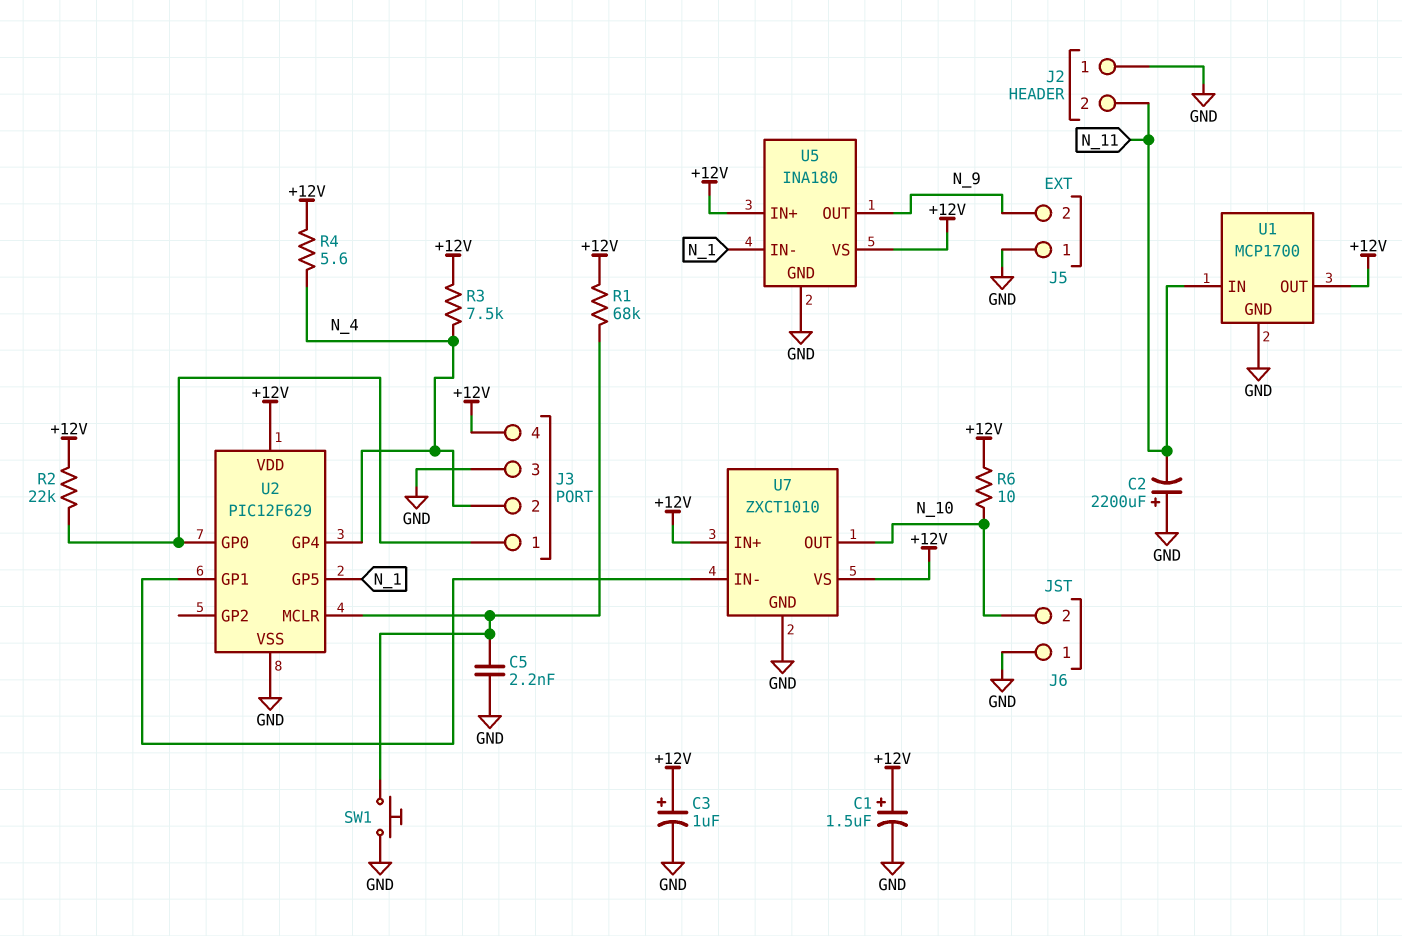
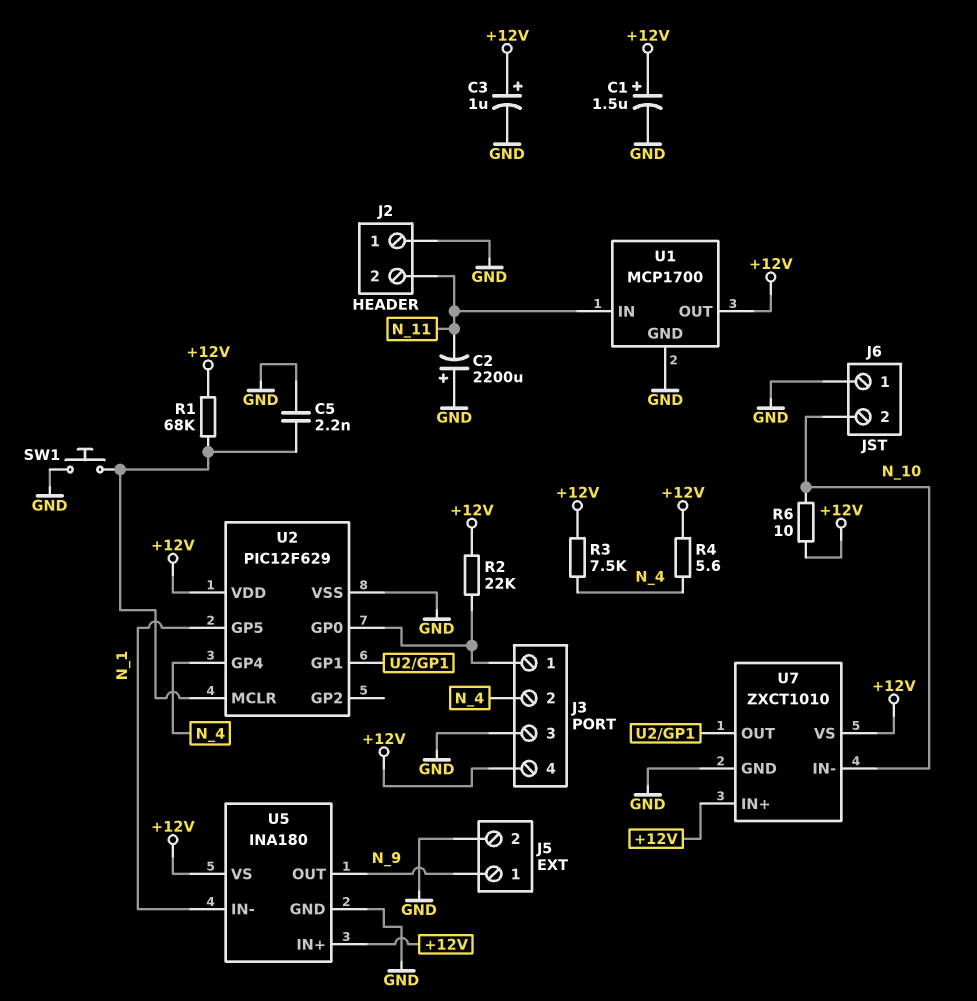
J5 pin 1: GND -> N_9
J5 pin 2: N_9 -> GND
U7 pin IN-: U2/GP1 -> N_10
U7 pin OUT: N_10 -> U2/GP1

